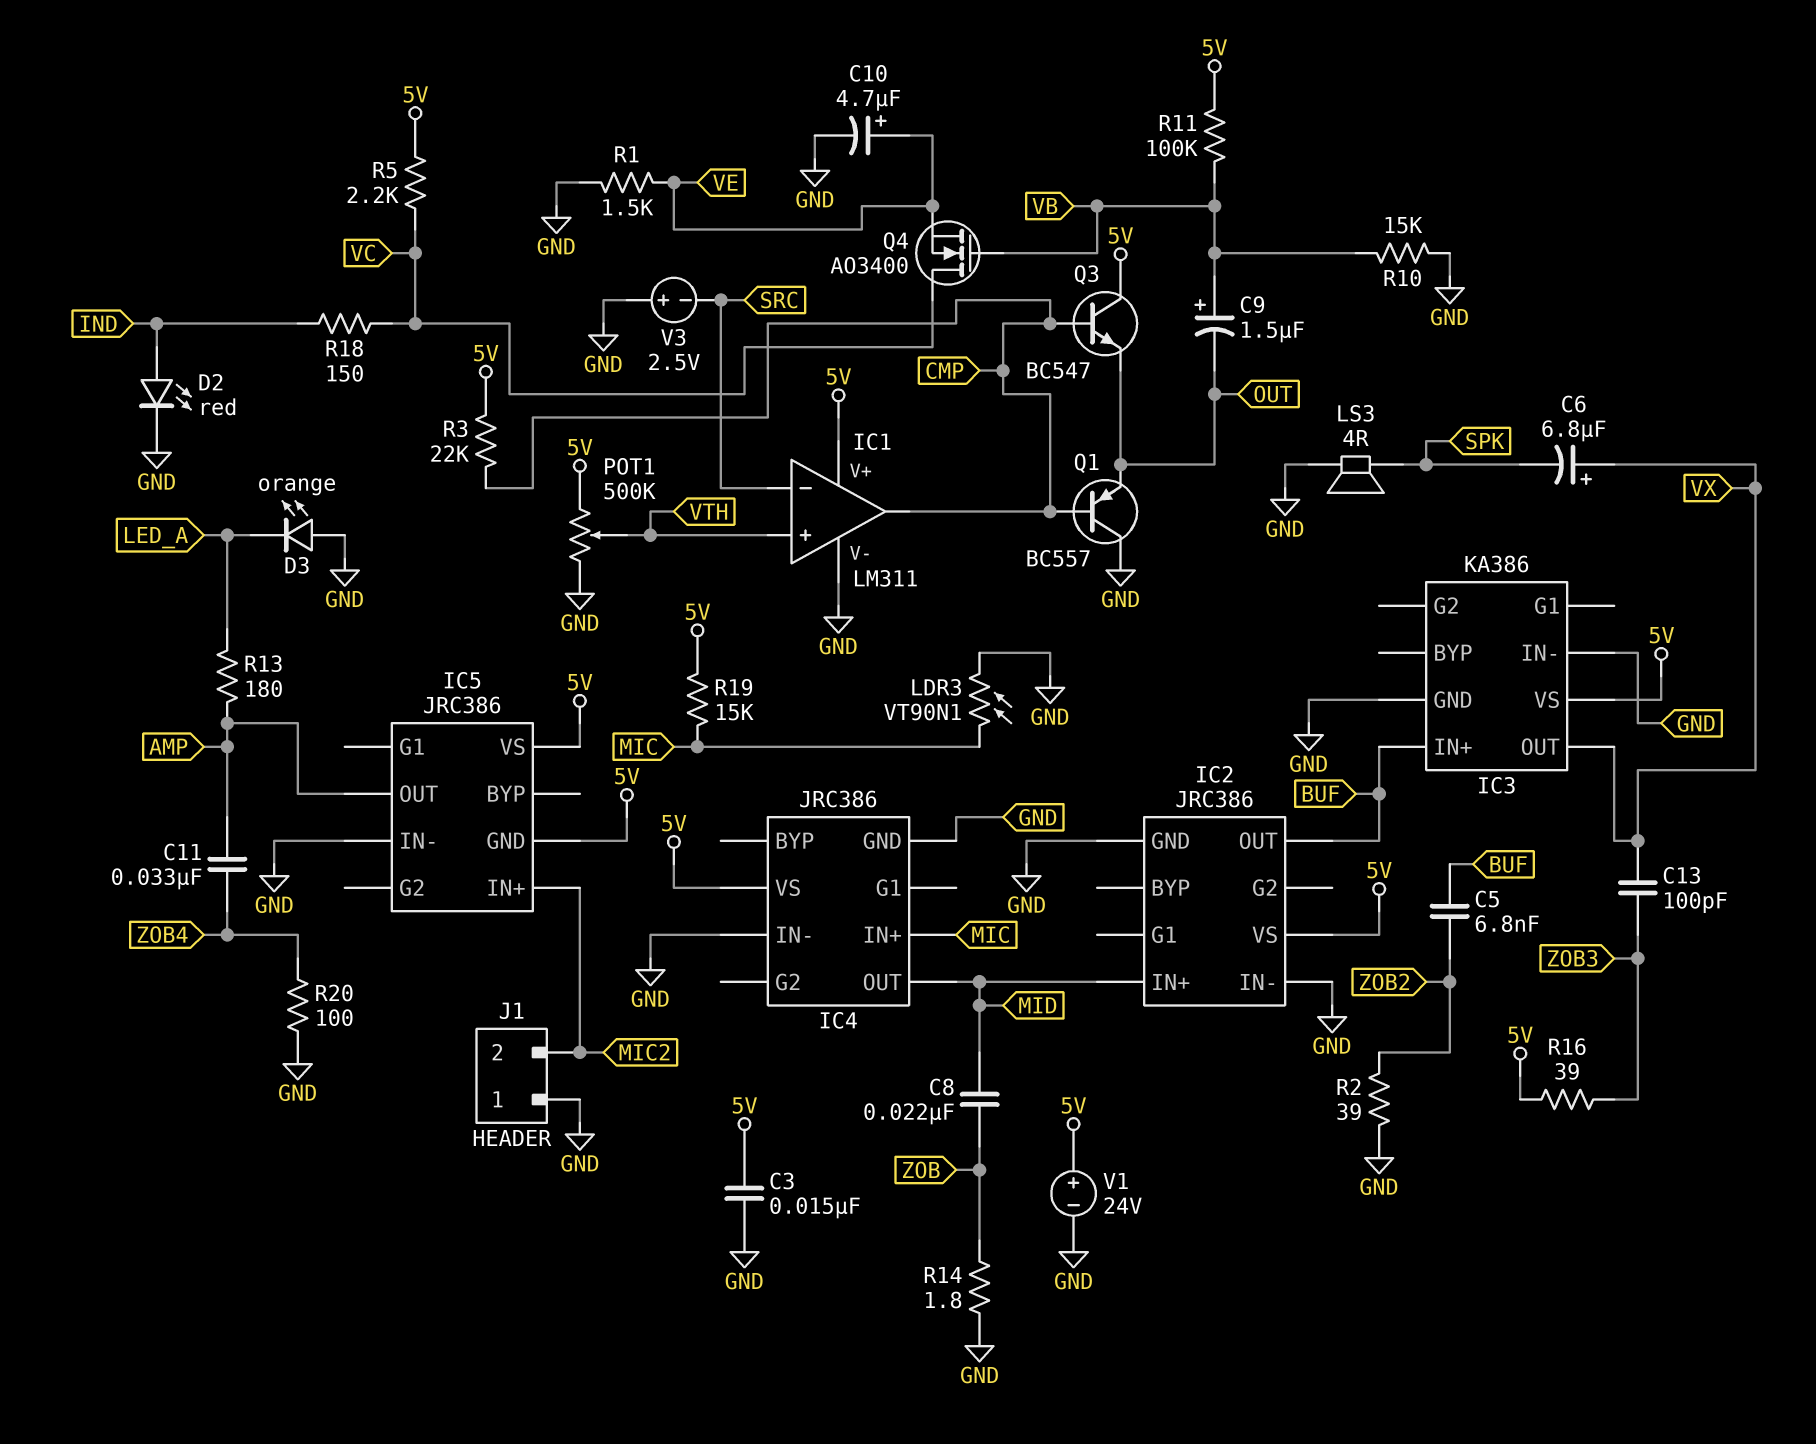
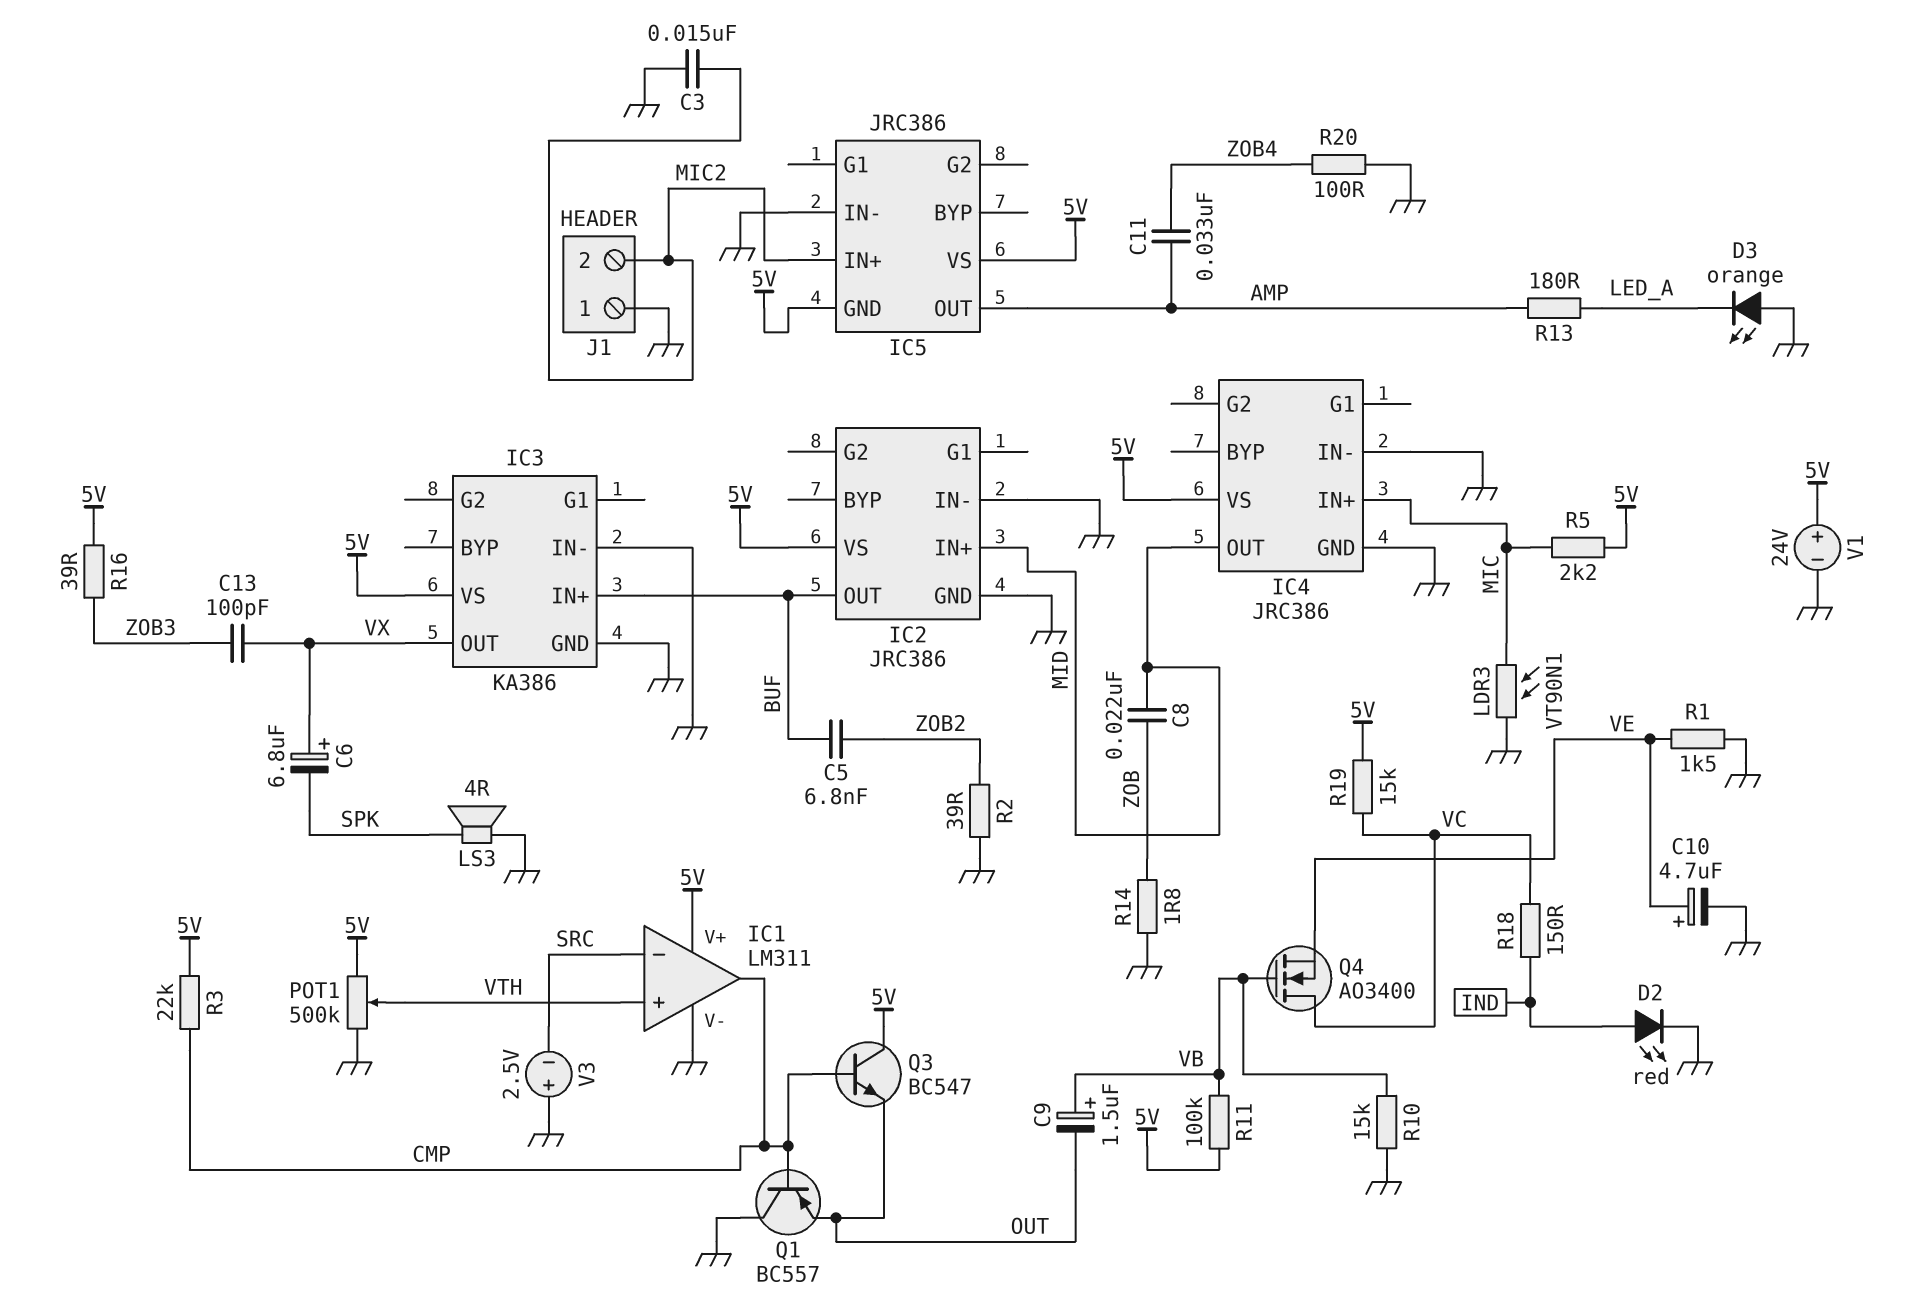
C3: 15nF (5V, GND) -> 15nF (GND, MIC2)
R5: 2.2k (5V, VC) -> 2.2k (5V, MIC)
R19: 15k (5V, MIC) -> 15k (5V, VC)

